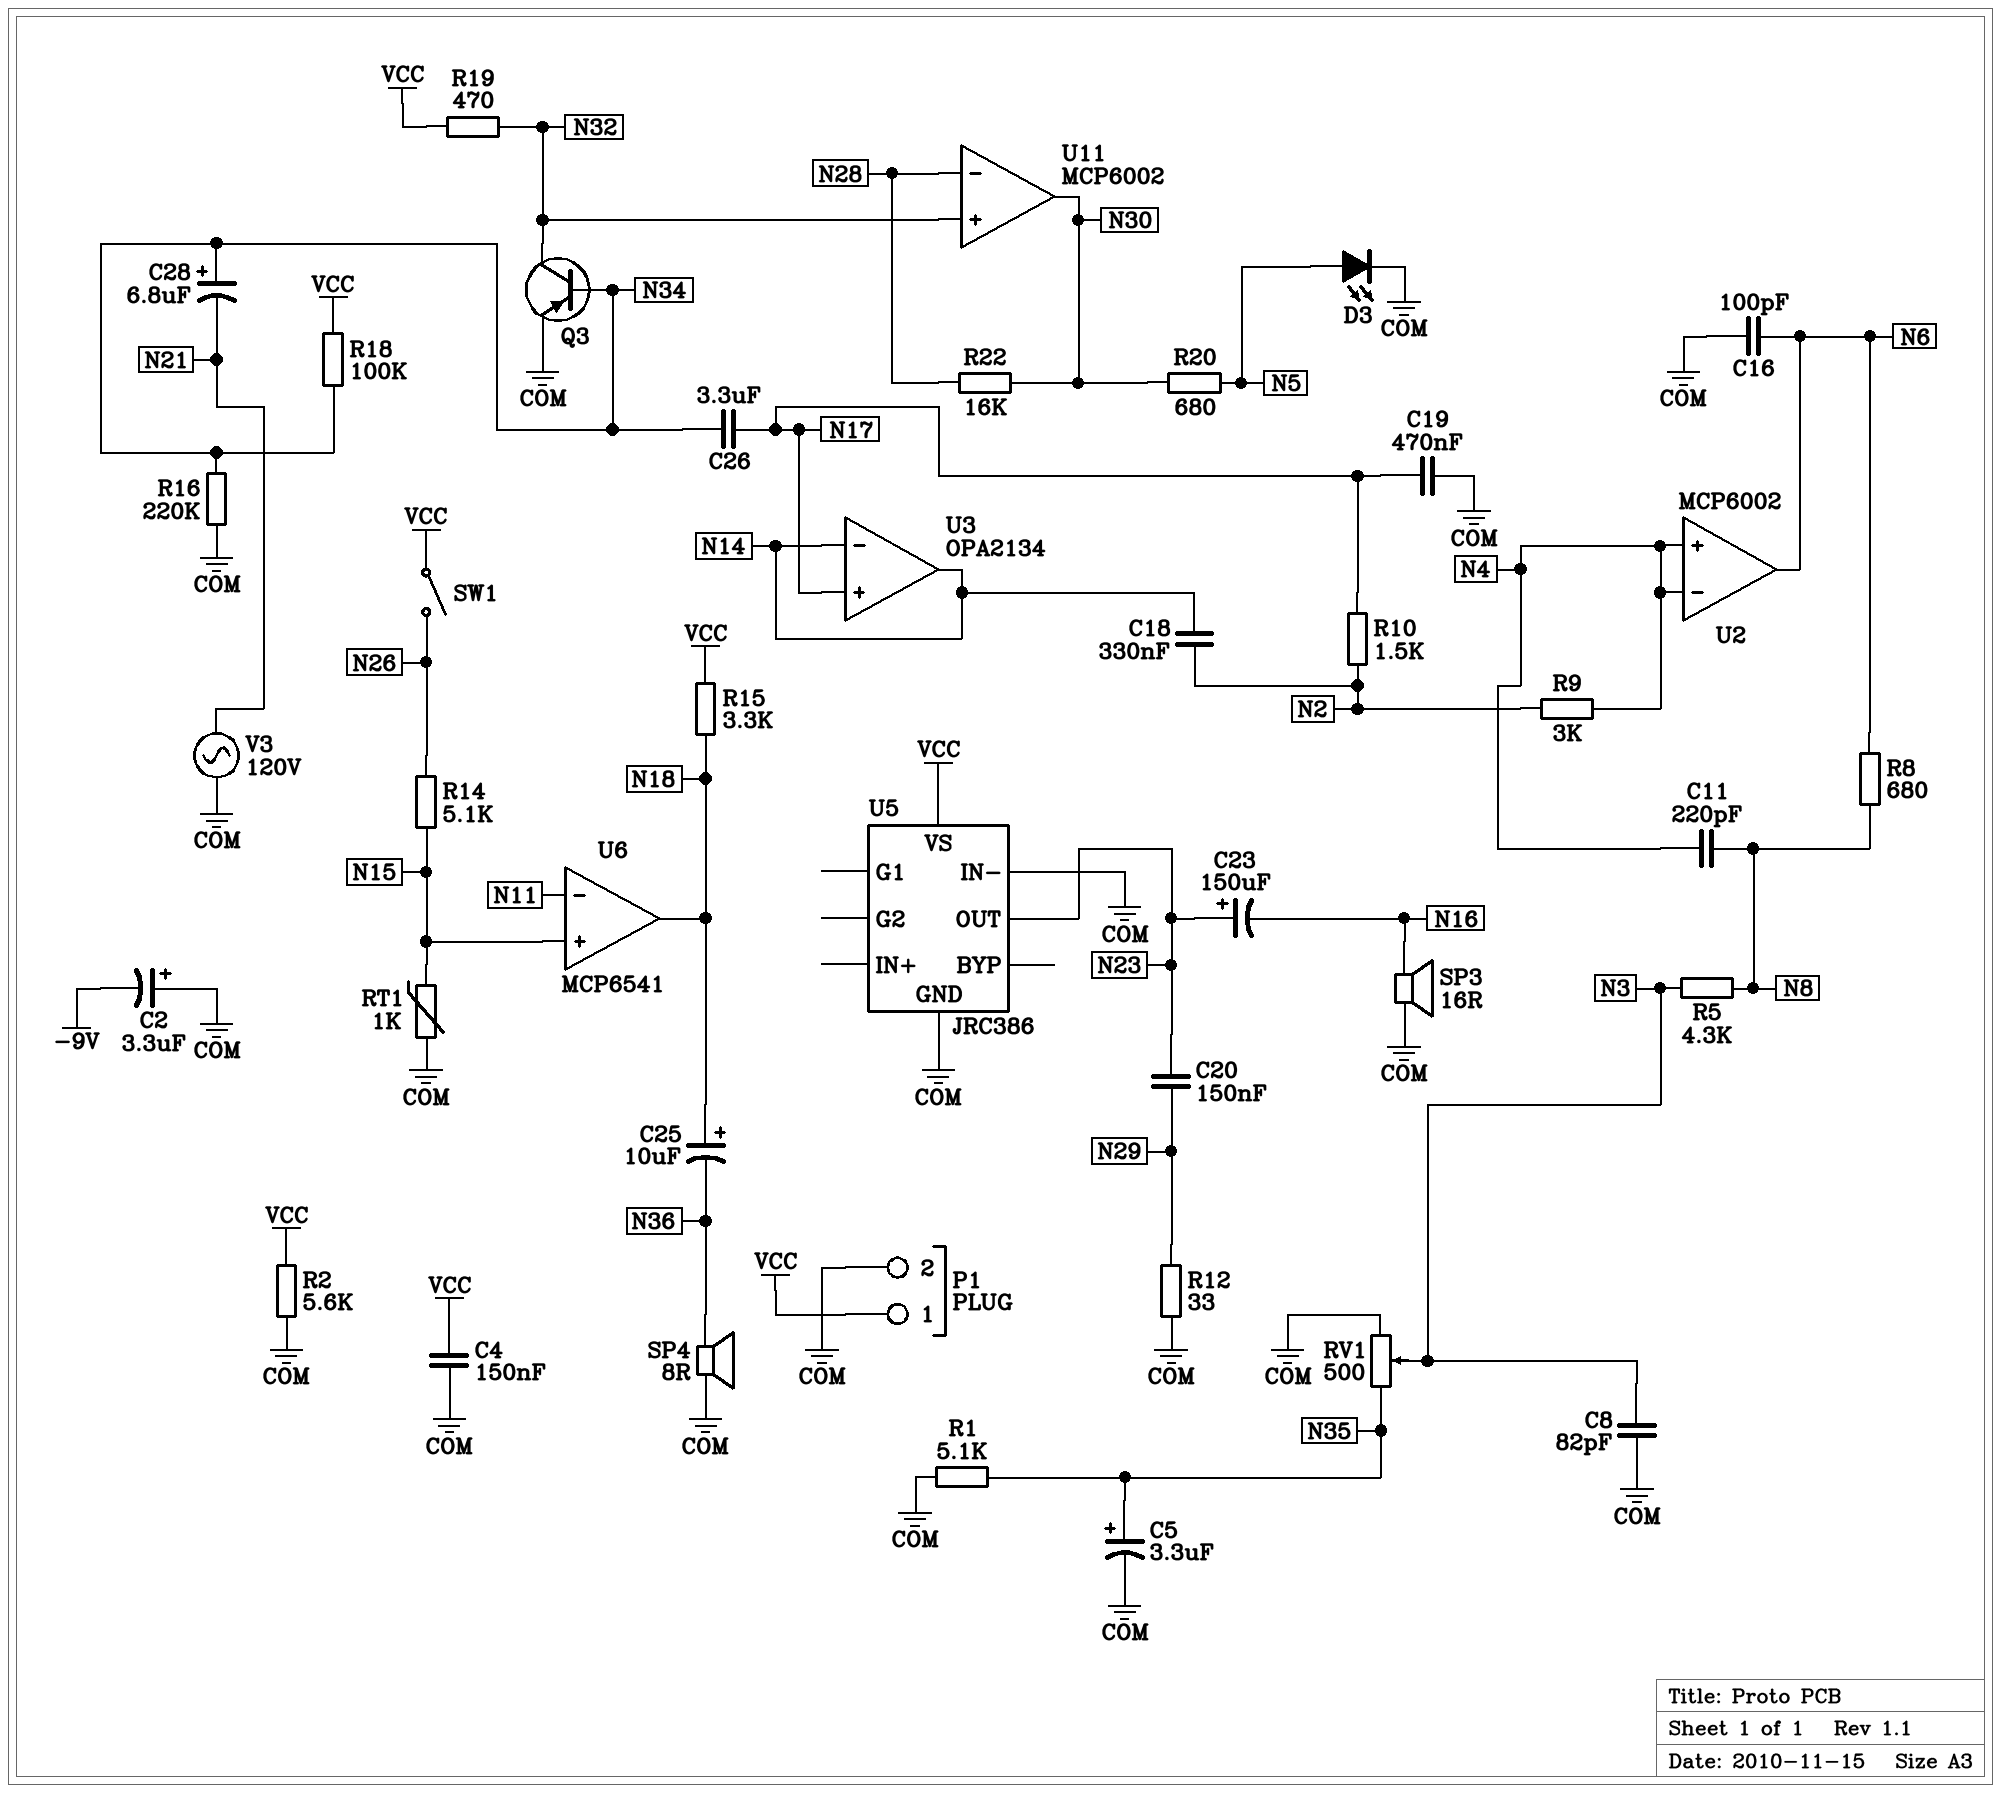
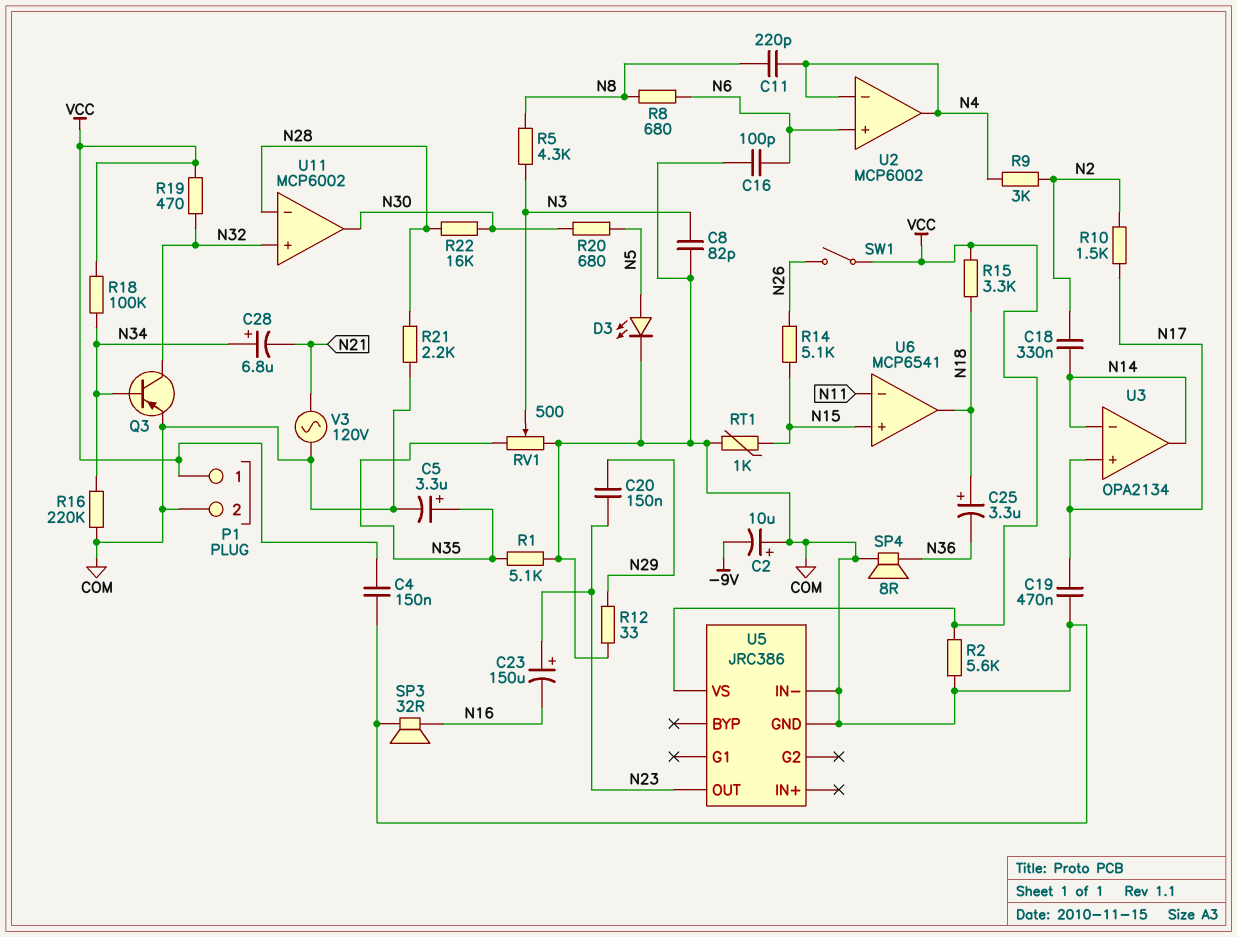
C2: 3.3uF (plus COM, minus -9V) -> 10uF (plus COM, minus -9V)
C25: 10uF (plus N18, minus N36) -> 3.3uF (plus N18, minus N36)
C26: 3.3uF (N17, N34) -> none
R21: none -> 2.2k (COM, N28)
SP3: speaker 16R (COM, N16) -> speaker 32R (COM, N16)
U2 pin in+: N4 -> N6
U2 pin out: N6 -> N4

